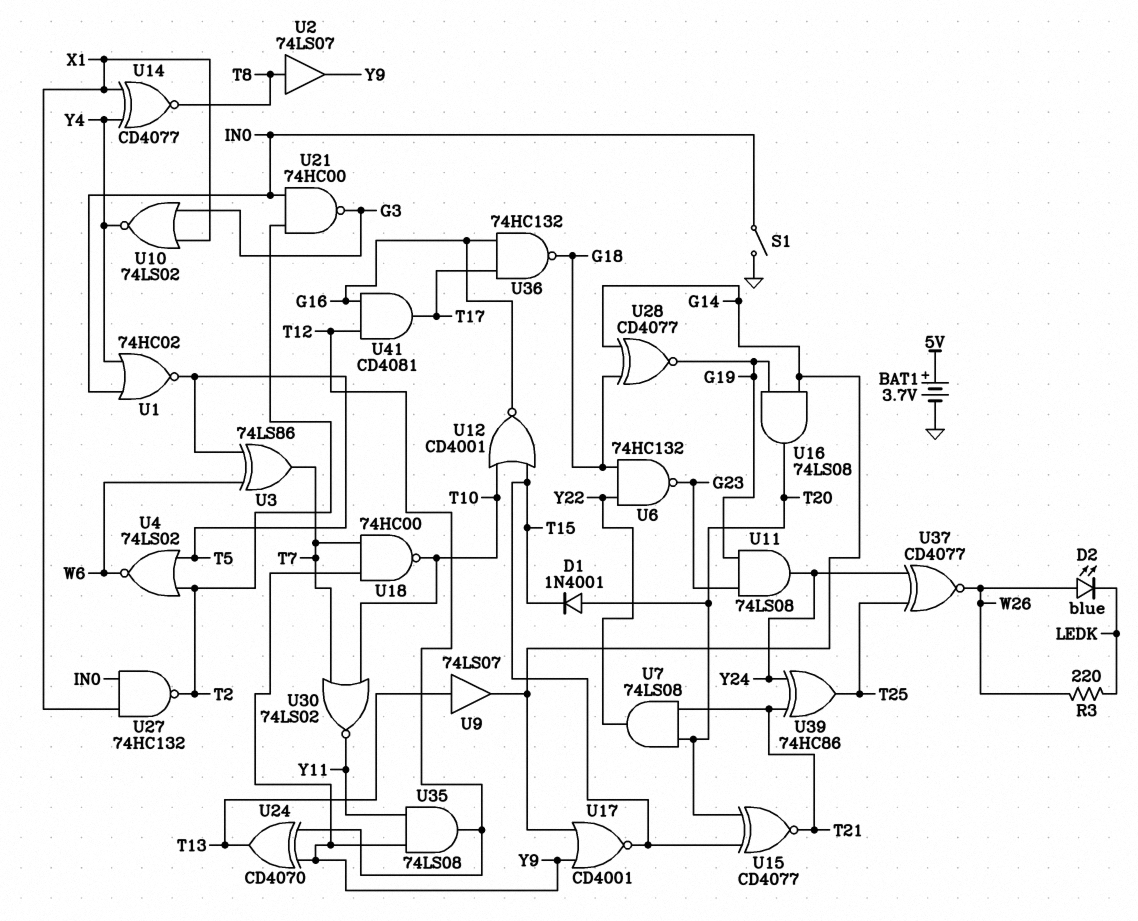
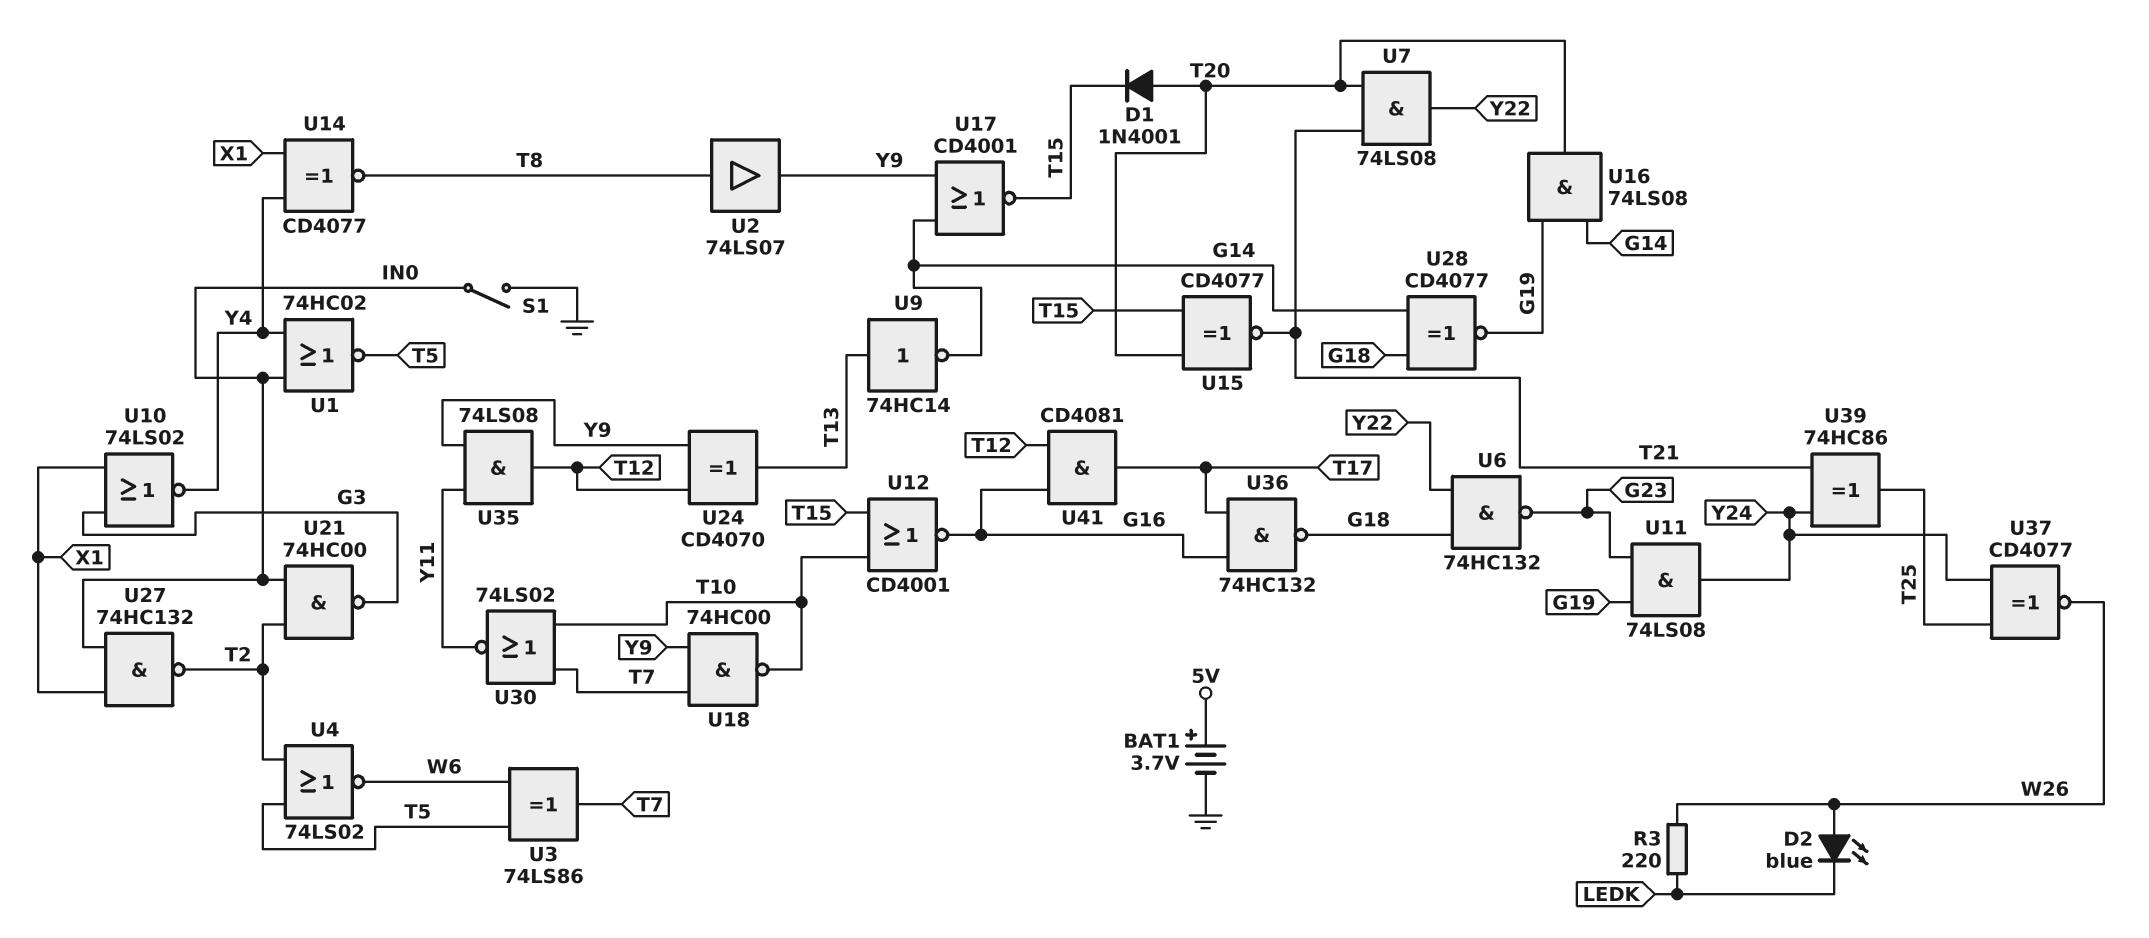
U9: buffer 74LS07 (in T13, out G14) -> NOT 74HC14 (in T13, out G14)

